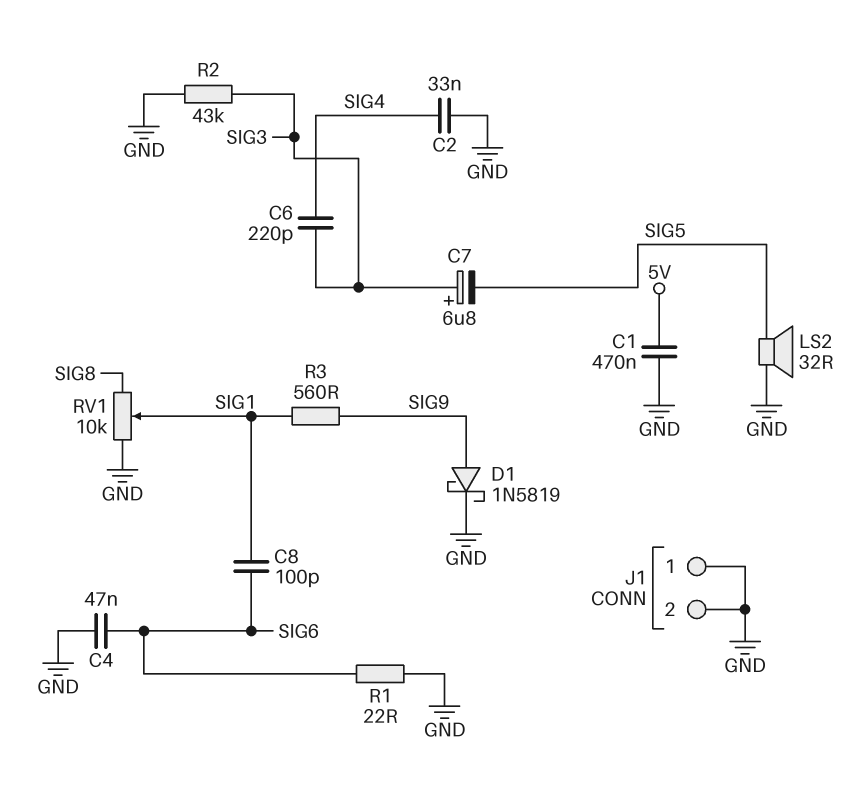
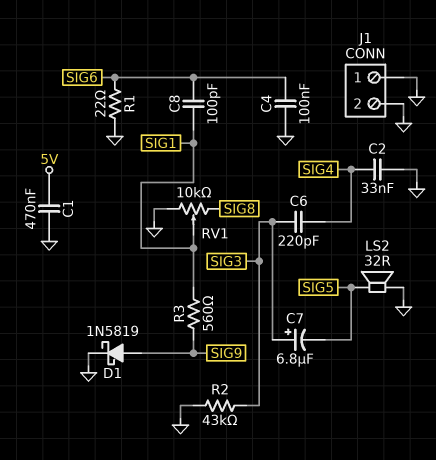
C4: 47nF (GND, SIG6) -> 100nF (GND, SIG6)

